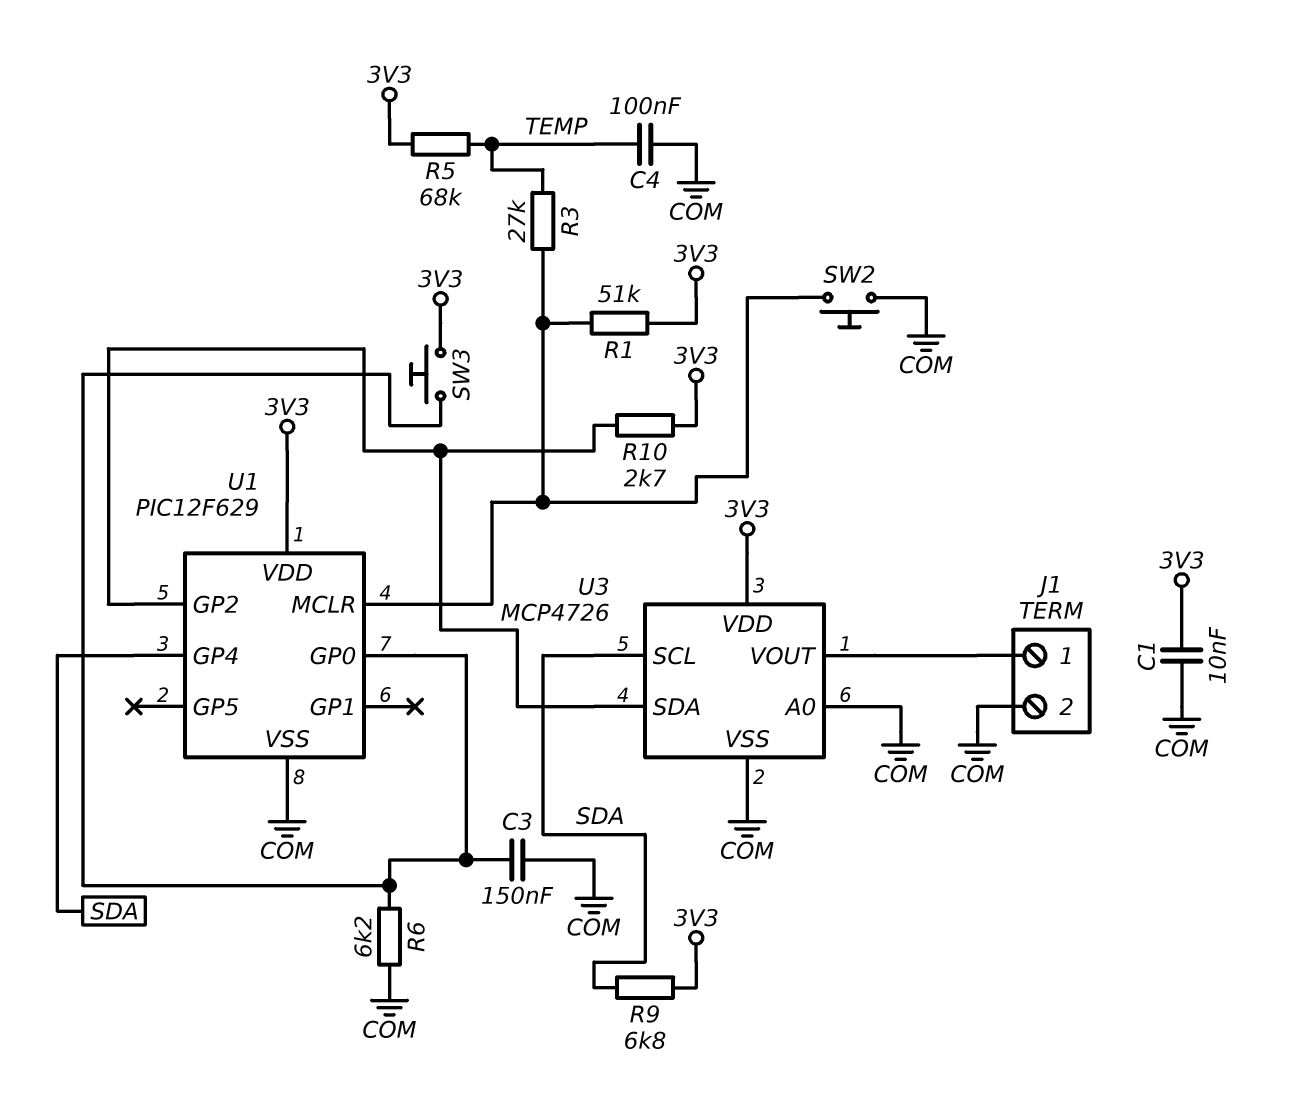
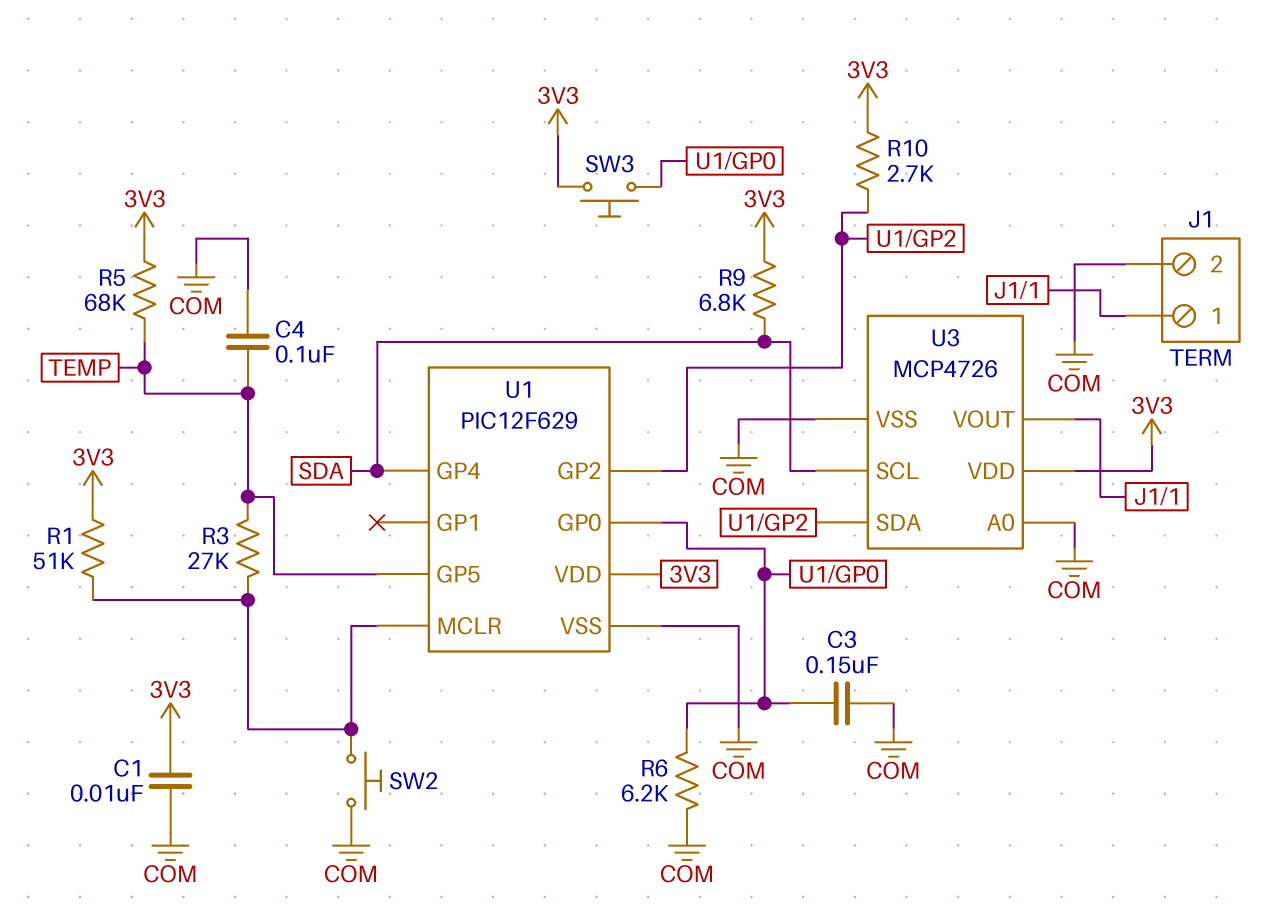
U1 pin GP5: none -> TEMP

